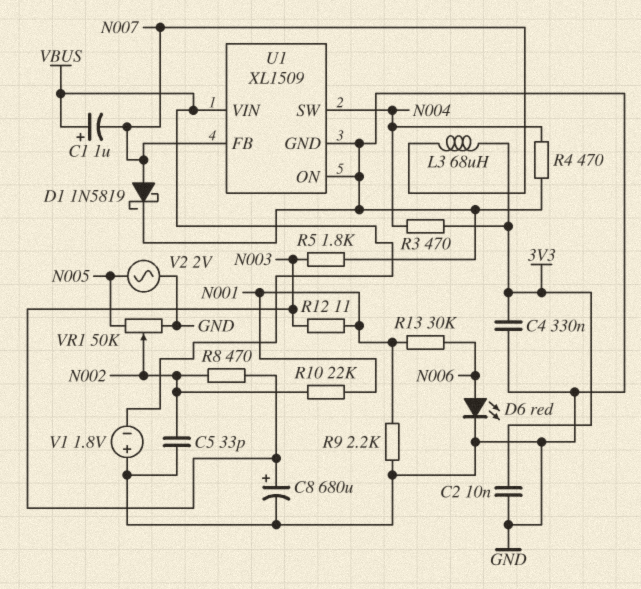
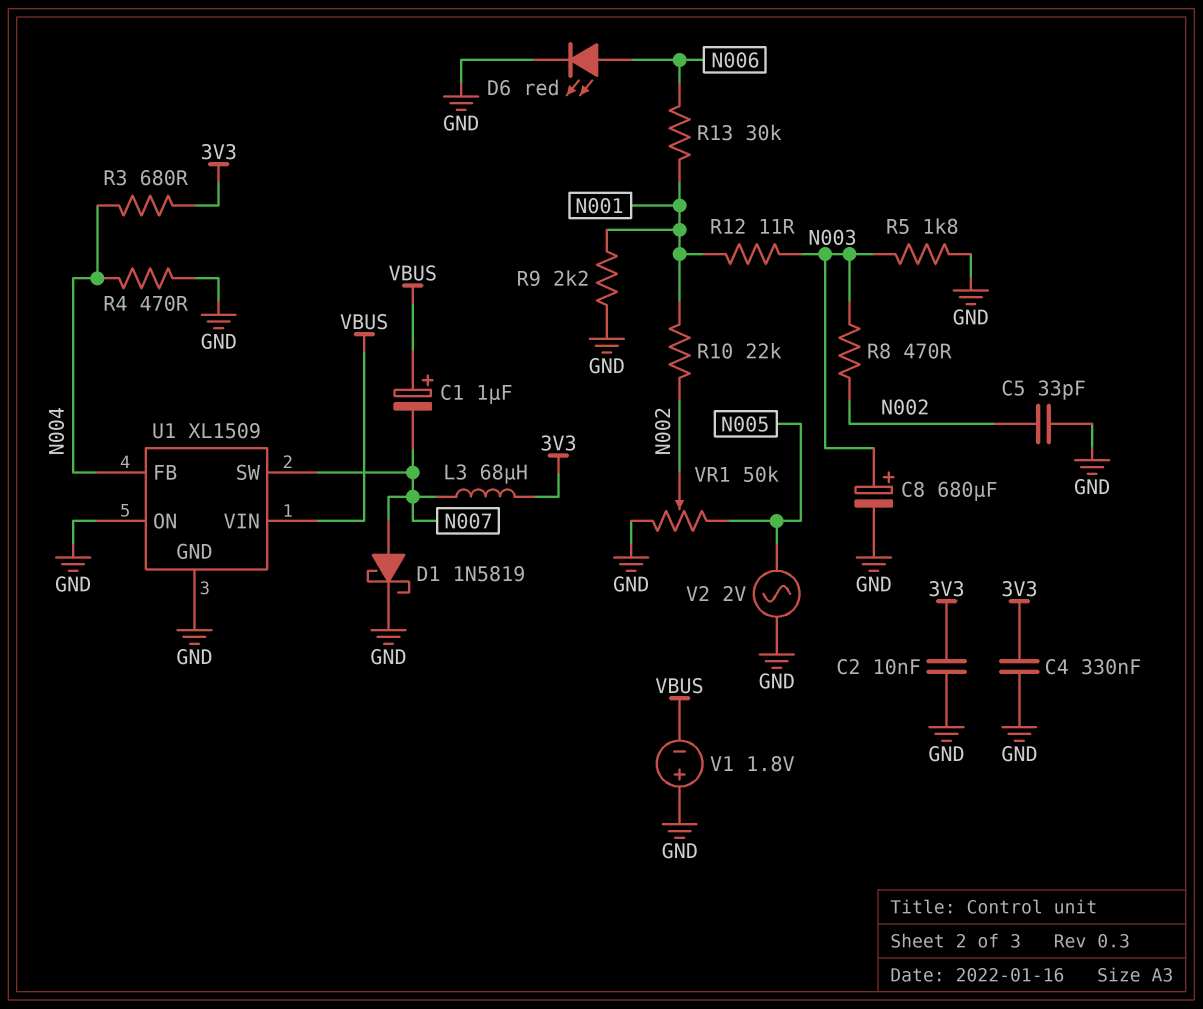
R3: 470 (3V3, N004) -> 680 (3V3, N004)
U1 pin FB: N007 -> N004
U1 pin SW: N004 -> N007

